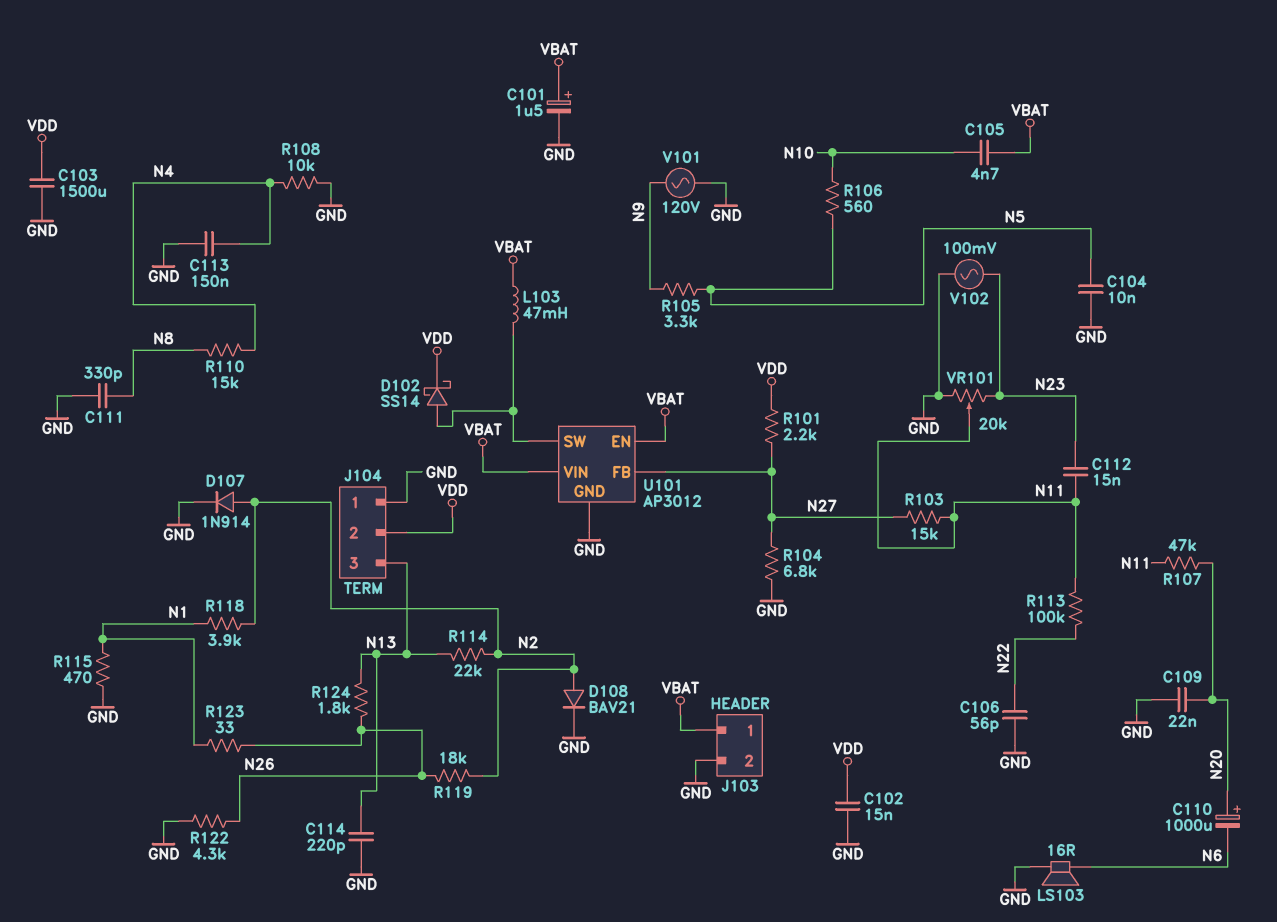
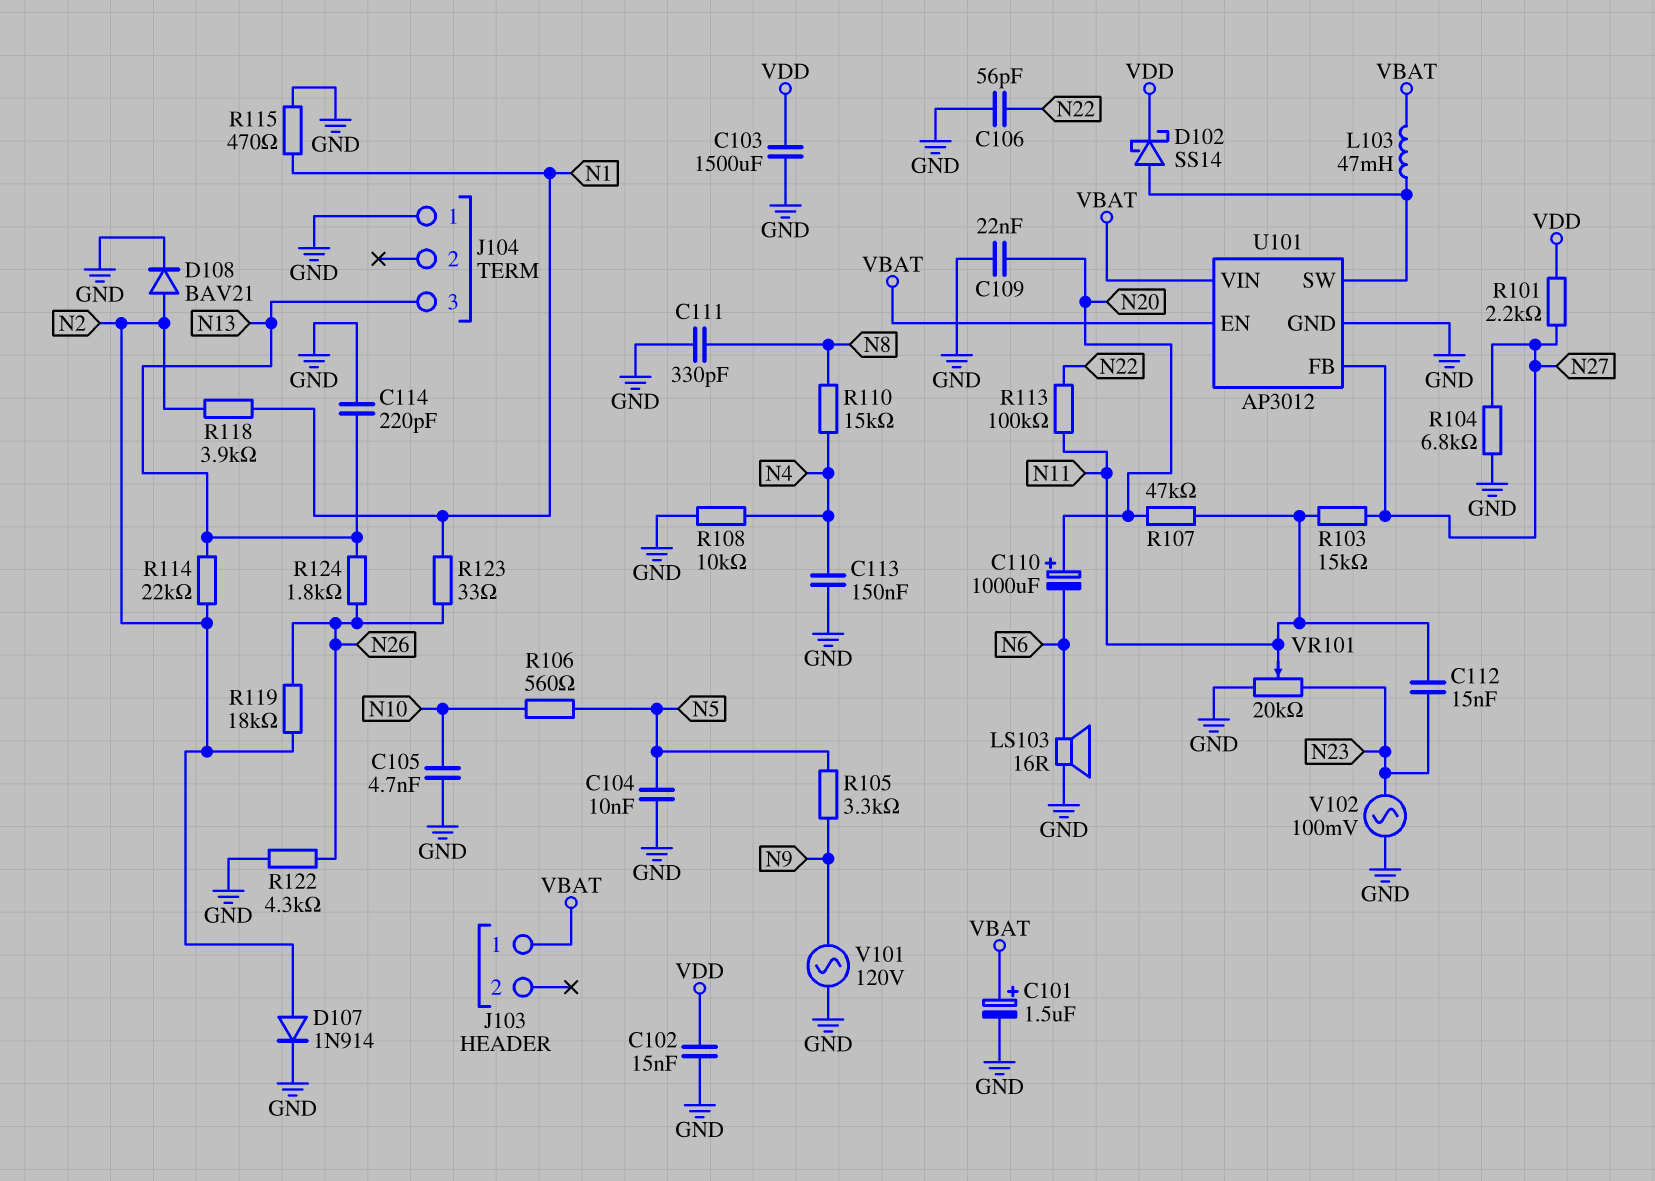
C105: 4.7nF (N10, VBAT) -> 4.7nF (GND, N10)
J103 pin 2: GND -> none
J104 pin 2: VDD -> none

